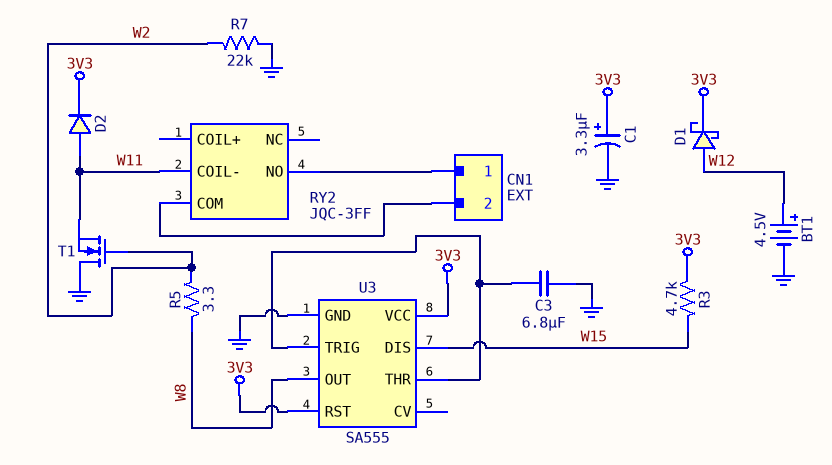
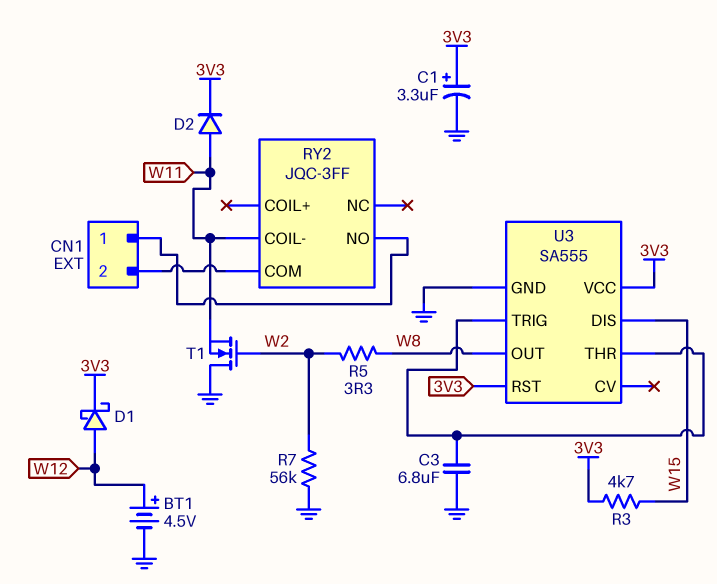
R7: 22k (GND, W2) -> 56k (GND, W2)

